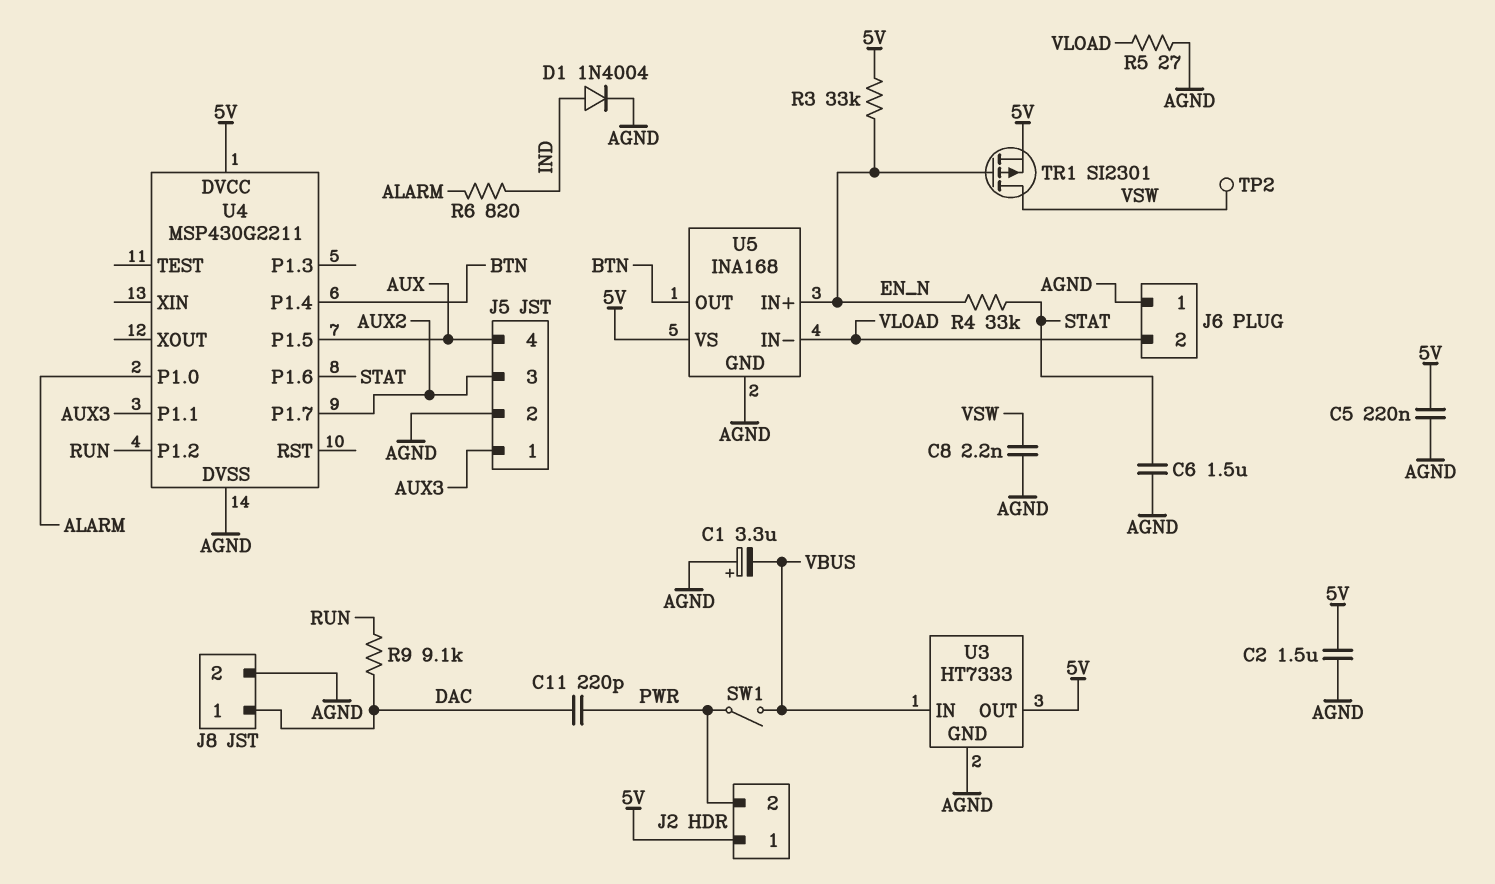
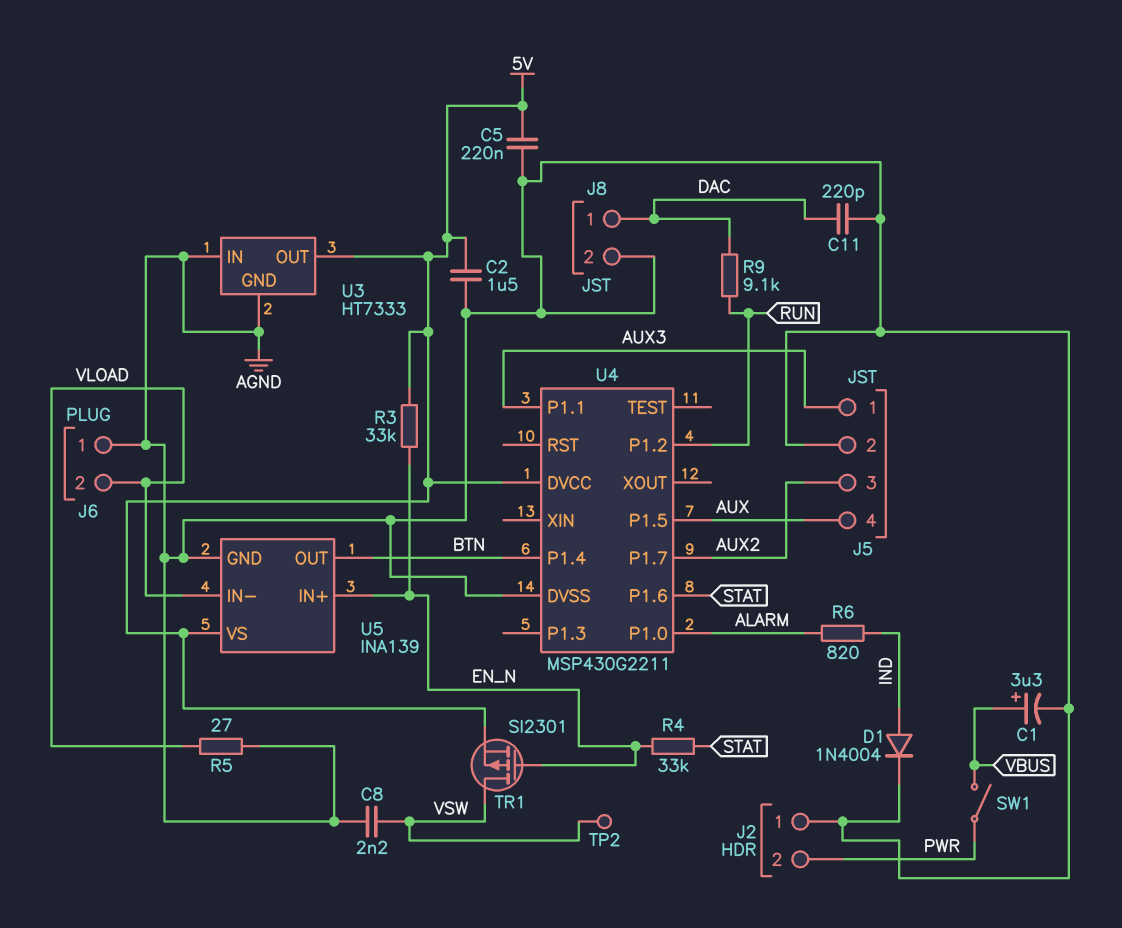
C1: 3.3uF (plus AGND, minus VBUS) -> 3.3uF (plus VBUS, minus AGND)
C6: 1.5uF (AGND, STAT) -> none
C11: 220pF (DAC, PWR) -> 220pF (AGND, DAC)
J2 pin 1: 5V -> AGND
U3 pin IN: VBUS -> AGND
U5: INA168 -> INA139

